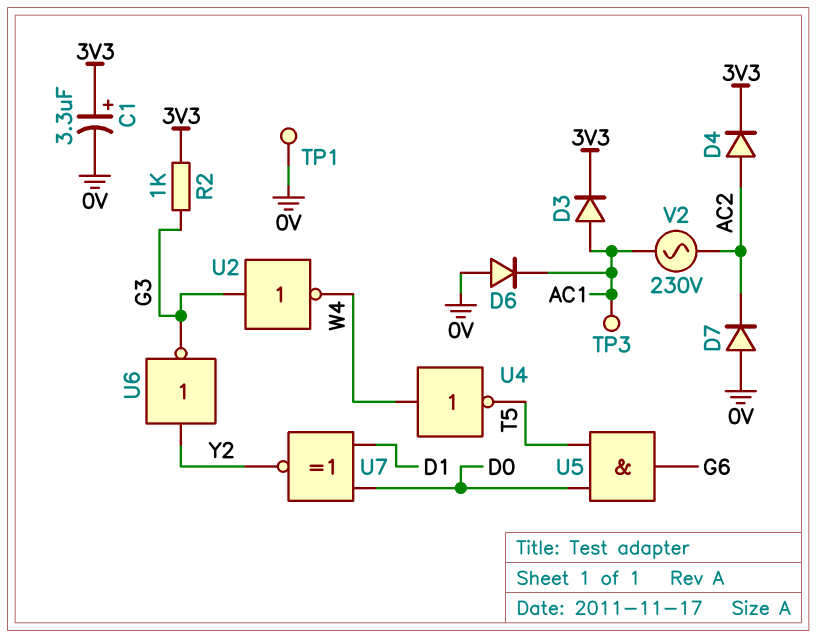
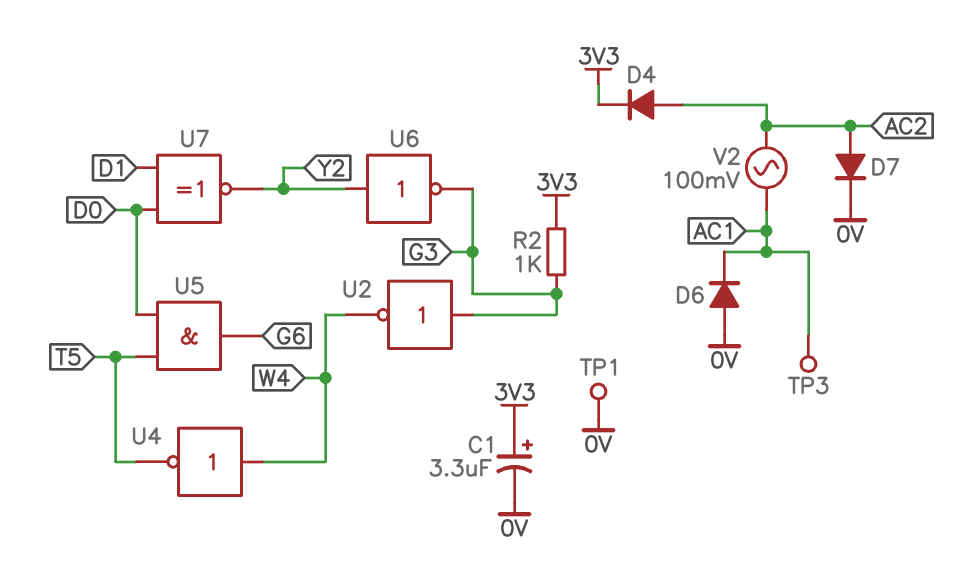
D3: diode (A AC1, K 3V3) -> none
D7: diode (A 0V, K AC2) -> diode (A AC2, K 0V)
V2: AC 230V (AC1, AC2) -> AC 100mV (AC1, AC2)

